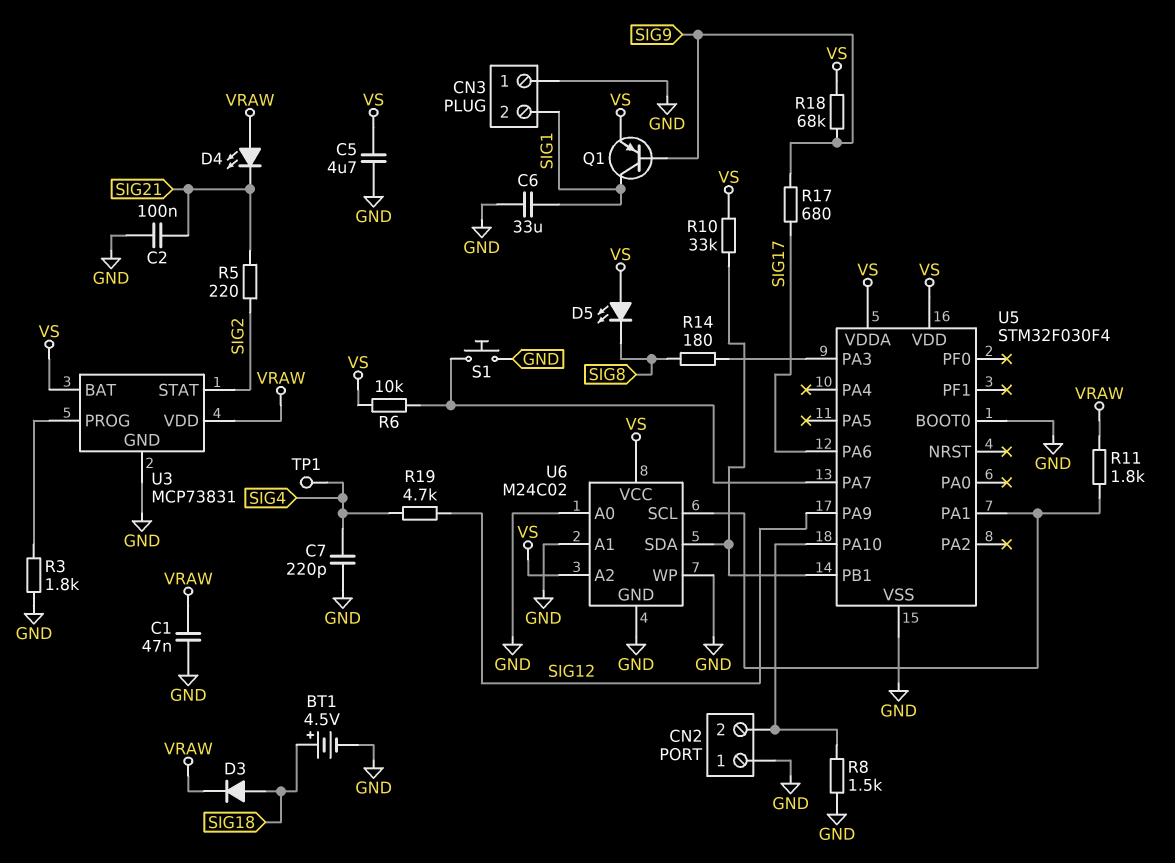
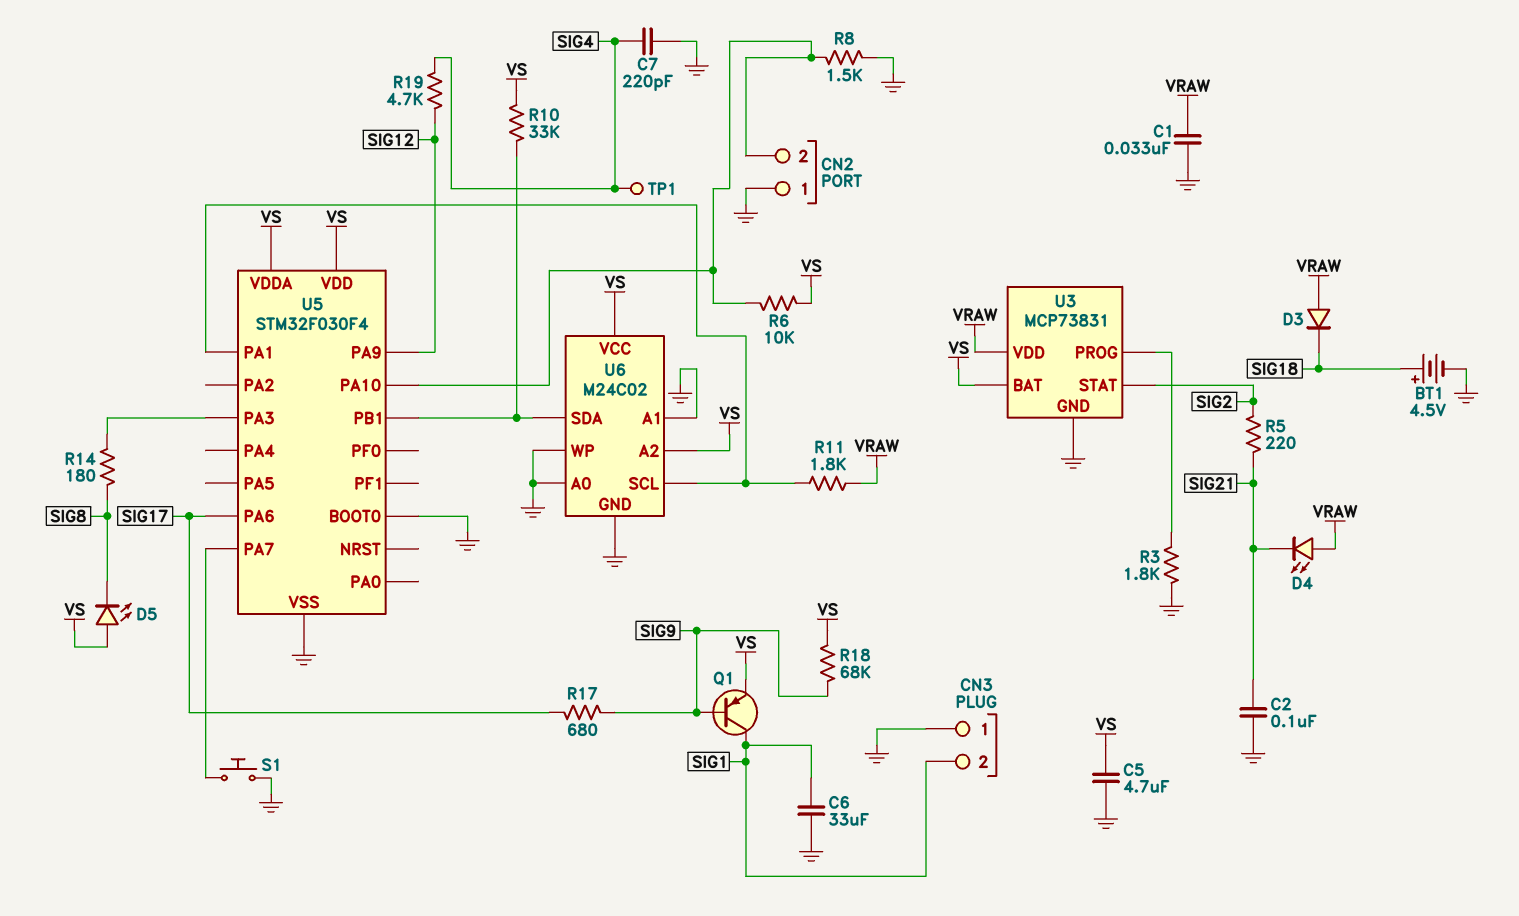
C1: 47nF (GND, VRAW) -> 33nF (GND, VRAW)
D3: diode (A SIG18, K VRAW) -> diode (A VRAW, K SIG18)
R6: 10k (U5/PA7, VS) -> 10k (CN2/2, VS)

